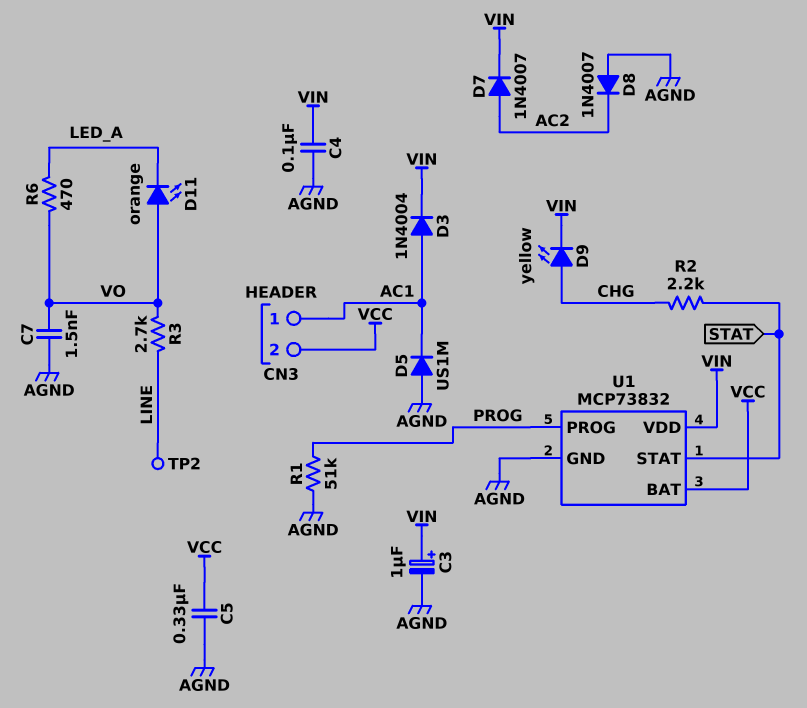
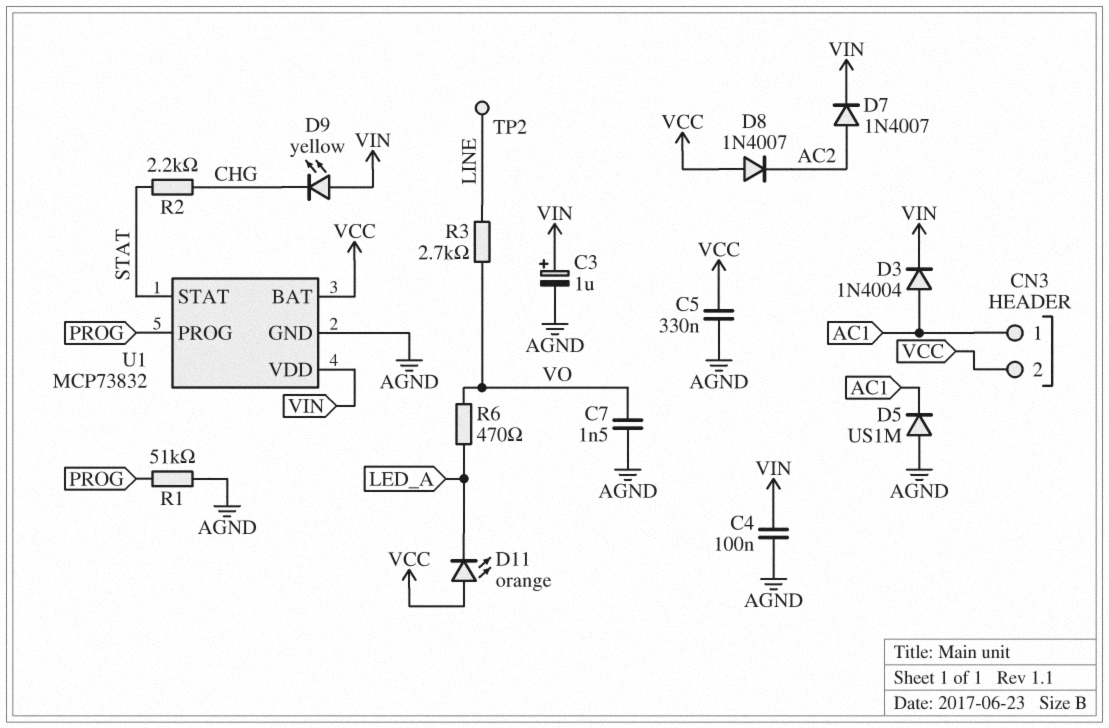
D8: diode 1N4007 (A AGND, K AC2) -> diode 1N4007 (A VCC, K AC2)
D9: LED yellow (A CHG, K VIN) -> LED yellow (A VIN, K CHG)
D11: LED orange (A VO, K LED_A) -> LED orange (A VCC, K LED_A)

